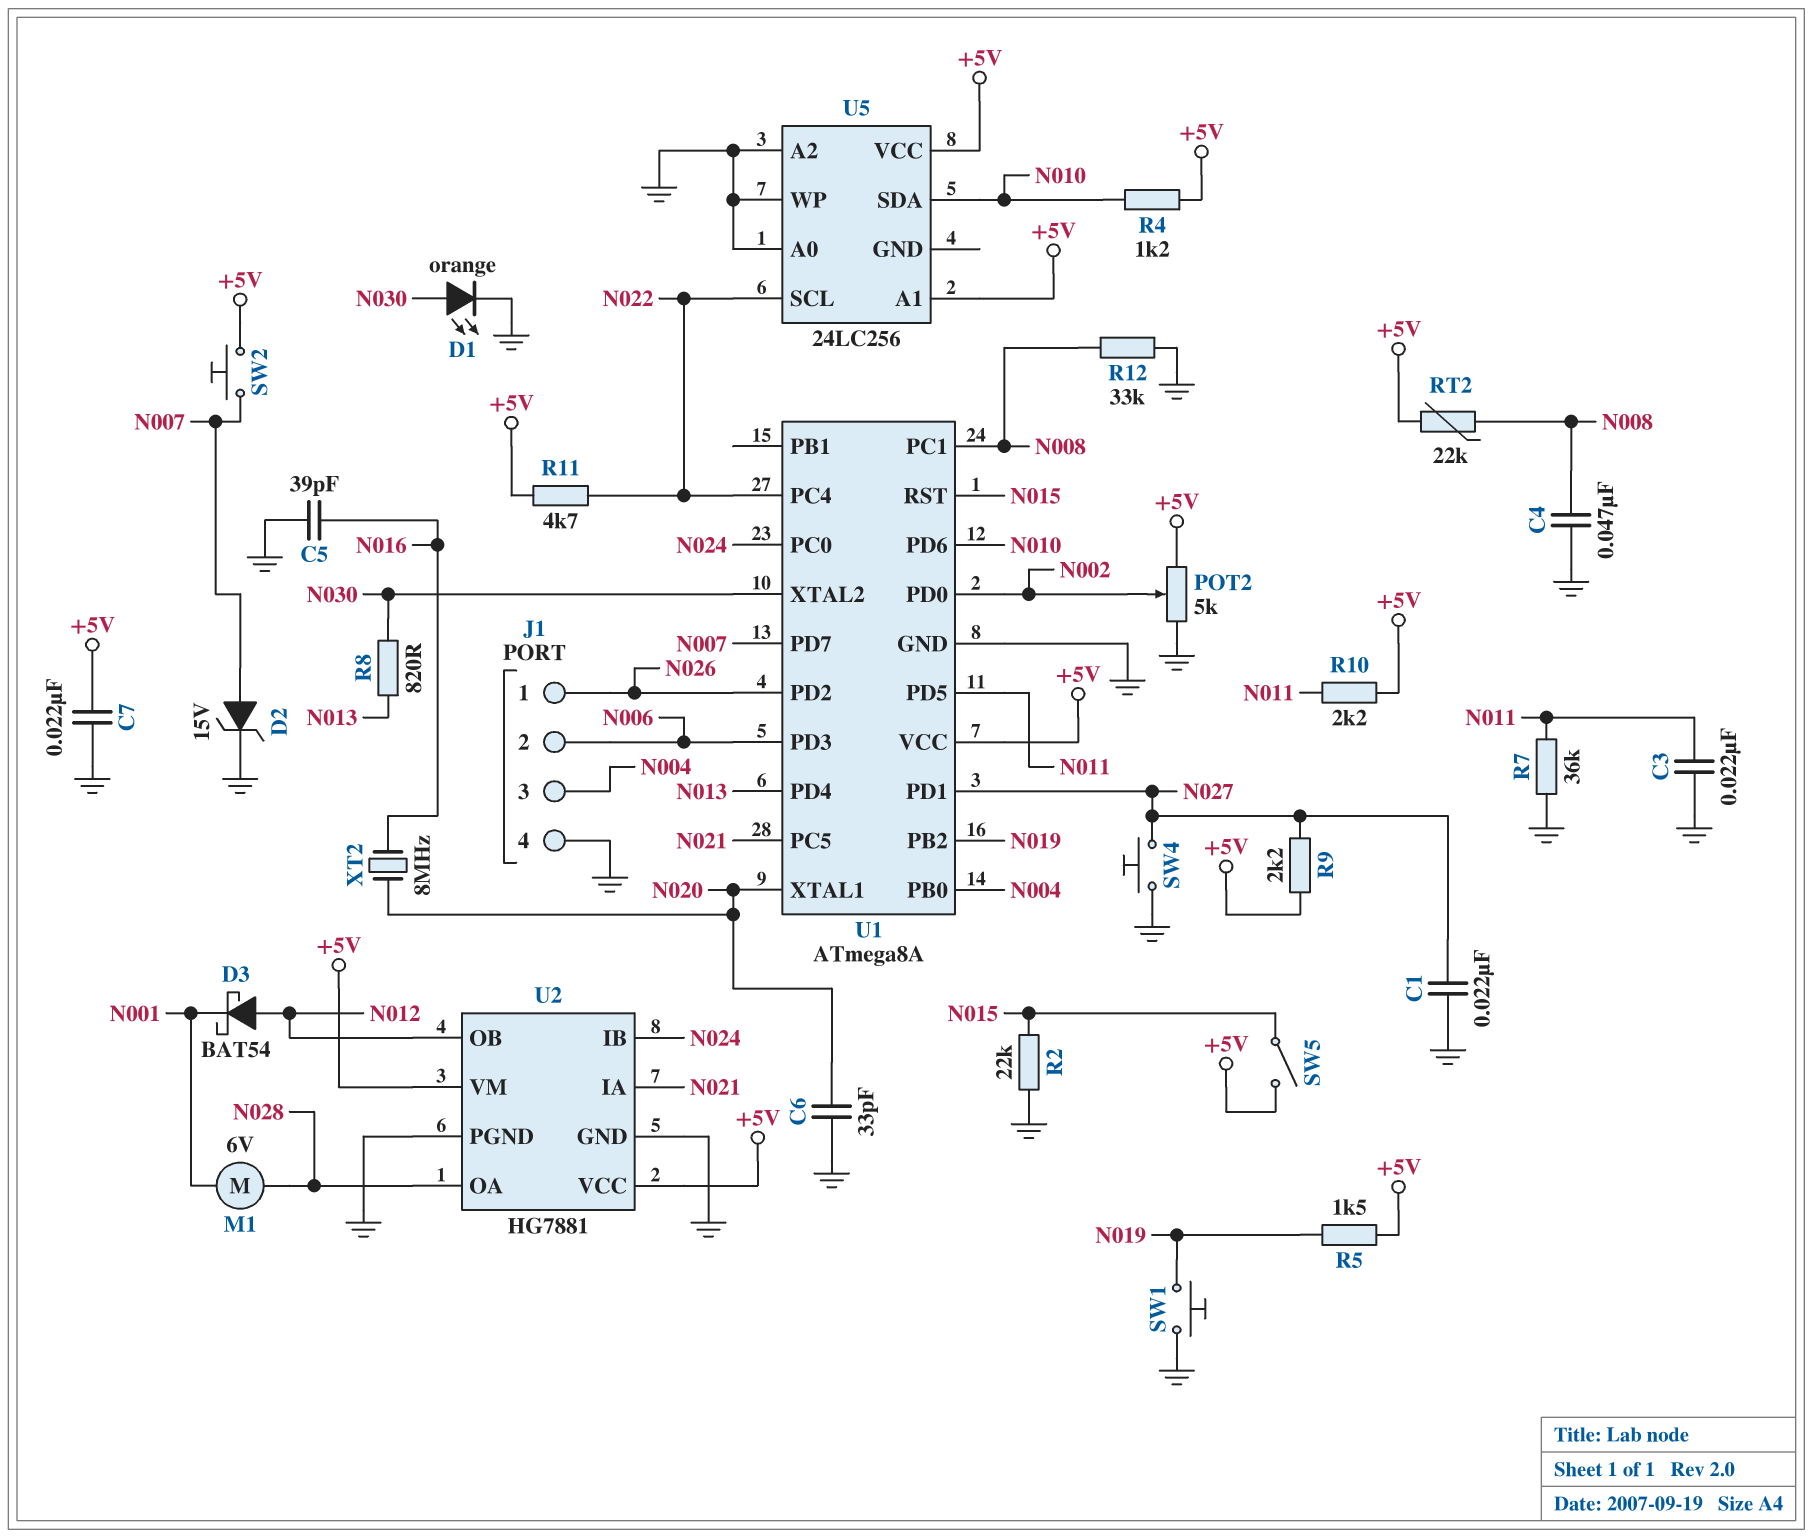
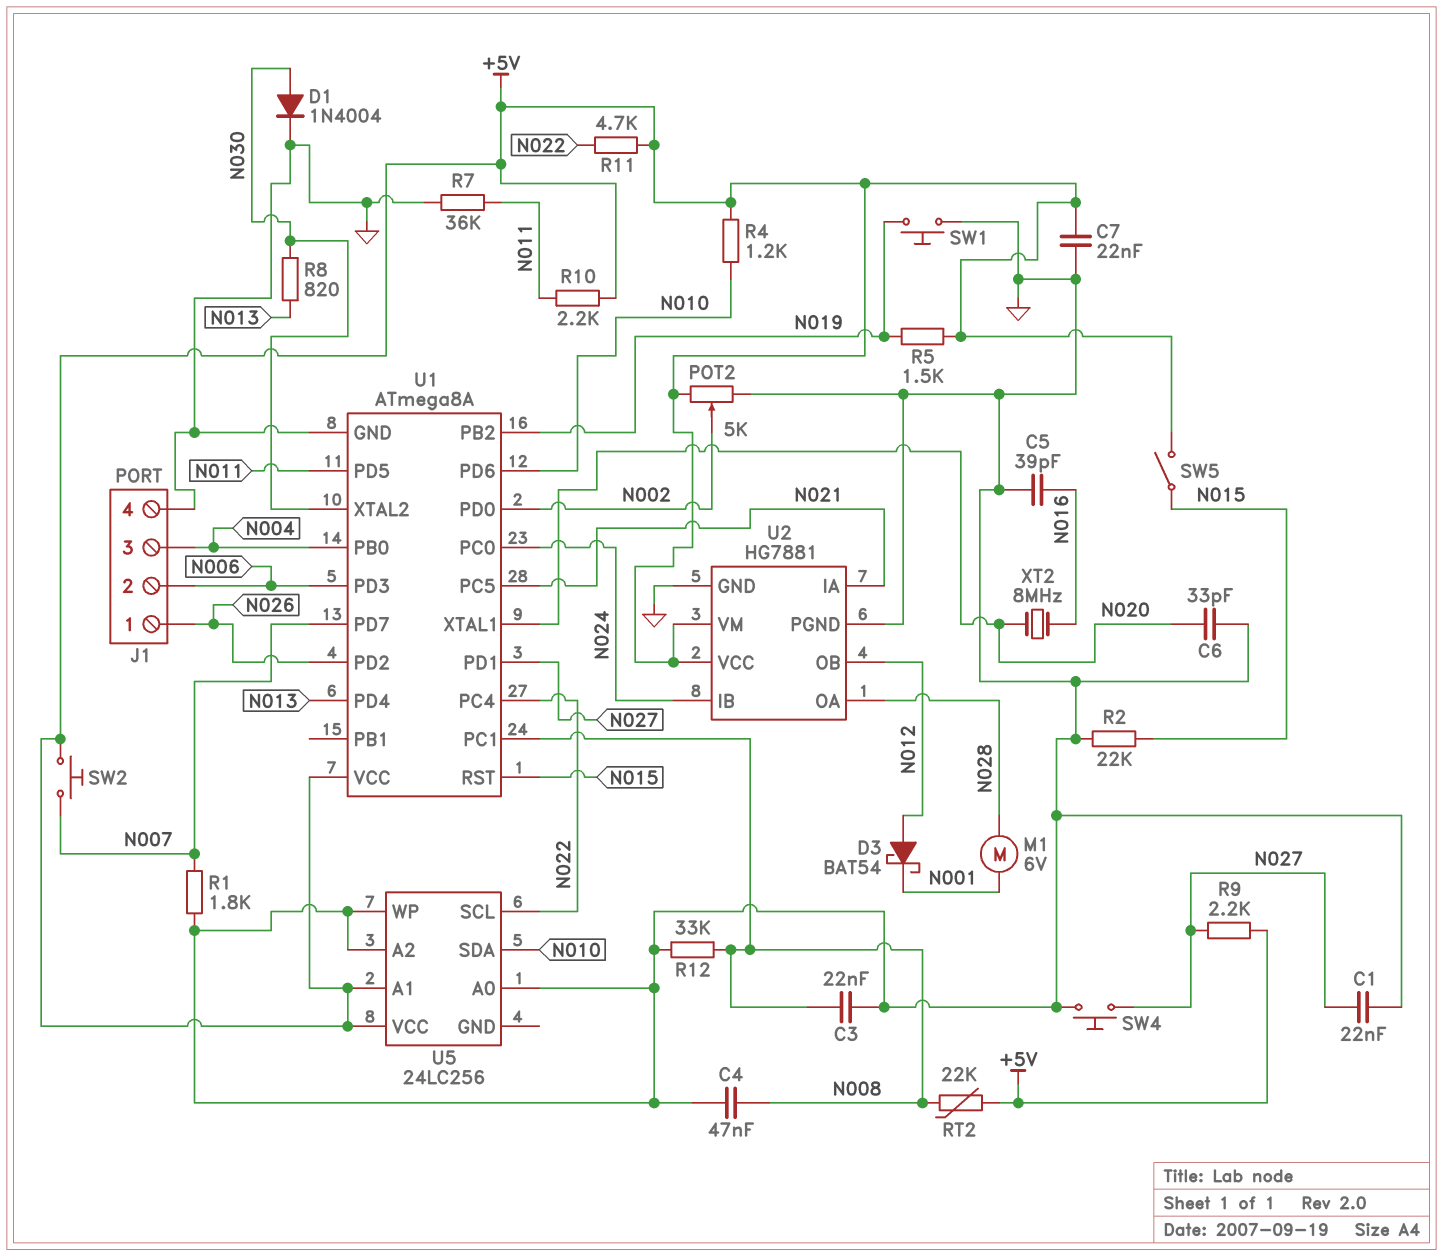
C3: 22nF (GND, N011) -> 22nF (GND, N008)
D1: LED orange (A N030, K GND) -> diode 1N4004 (A N030, K GND)
D2: zener 15V (A N007, K GND) -> none
R1: none -> 1.8k (GND, N007)

